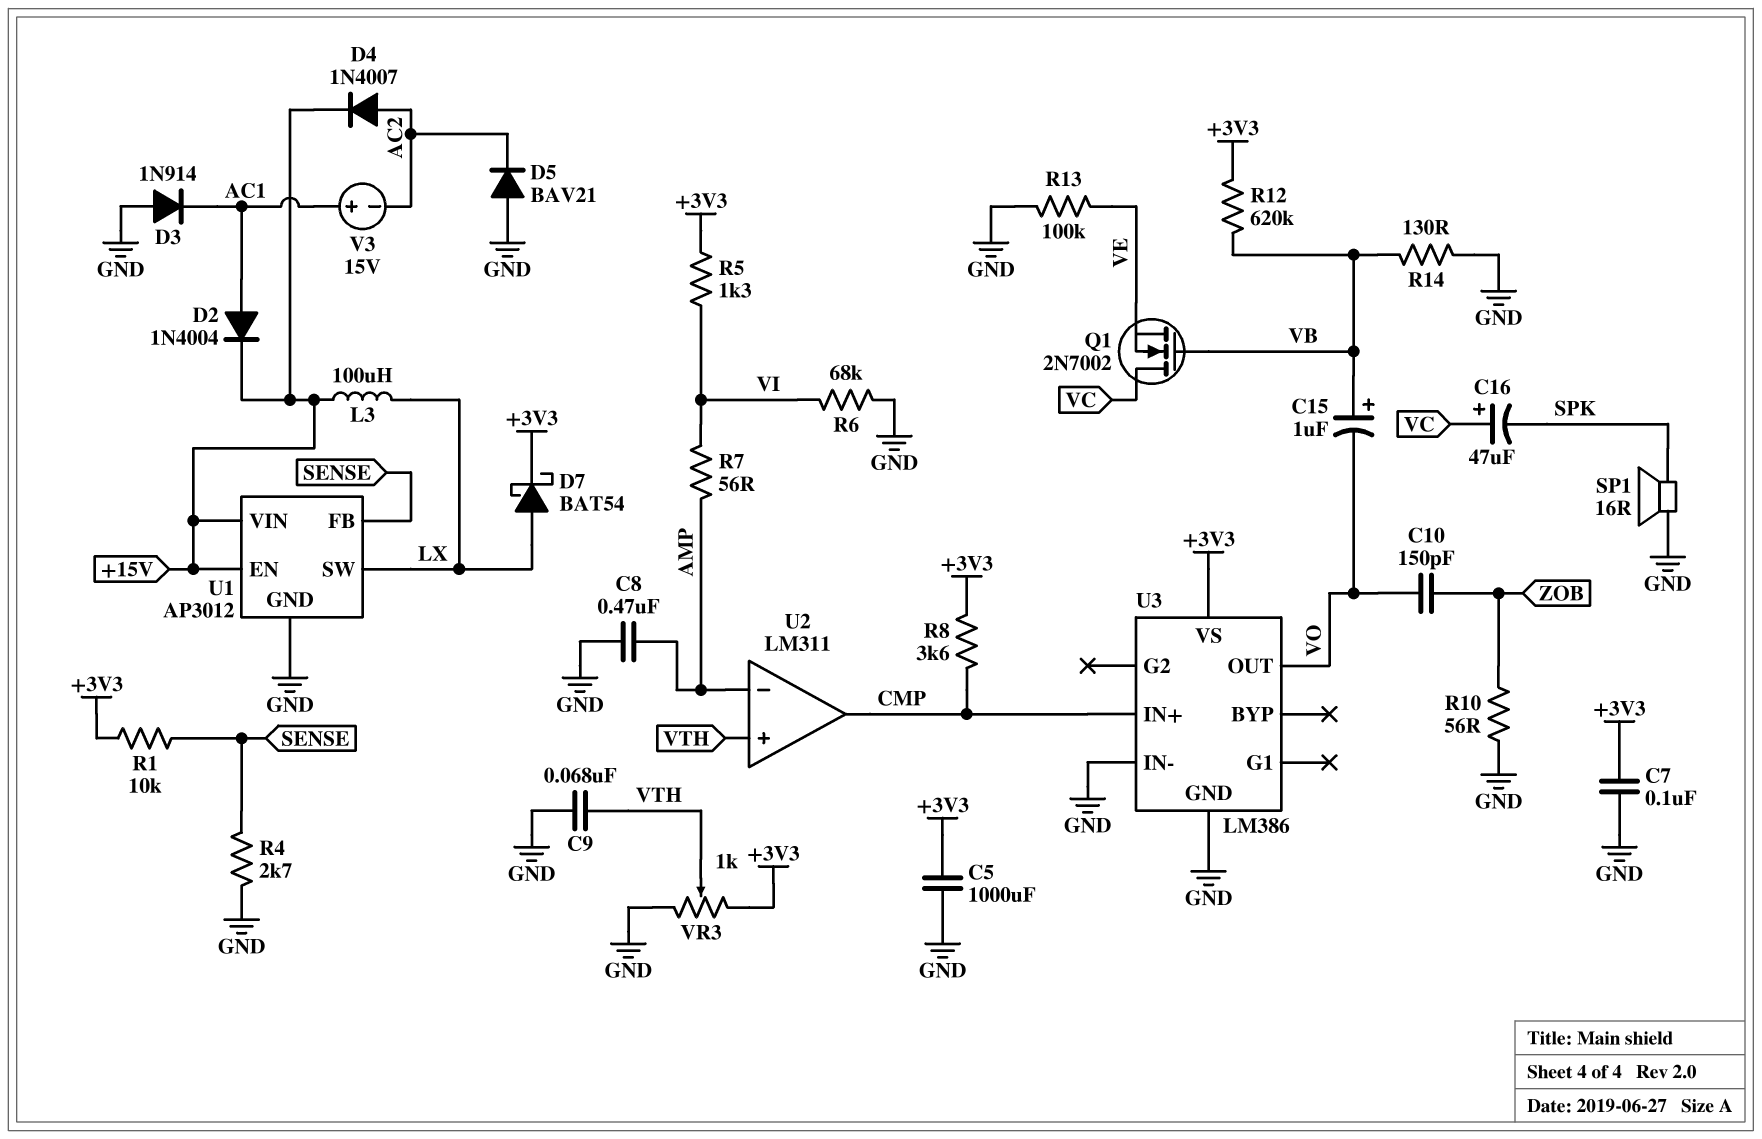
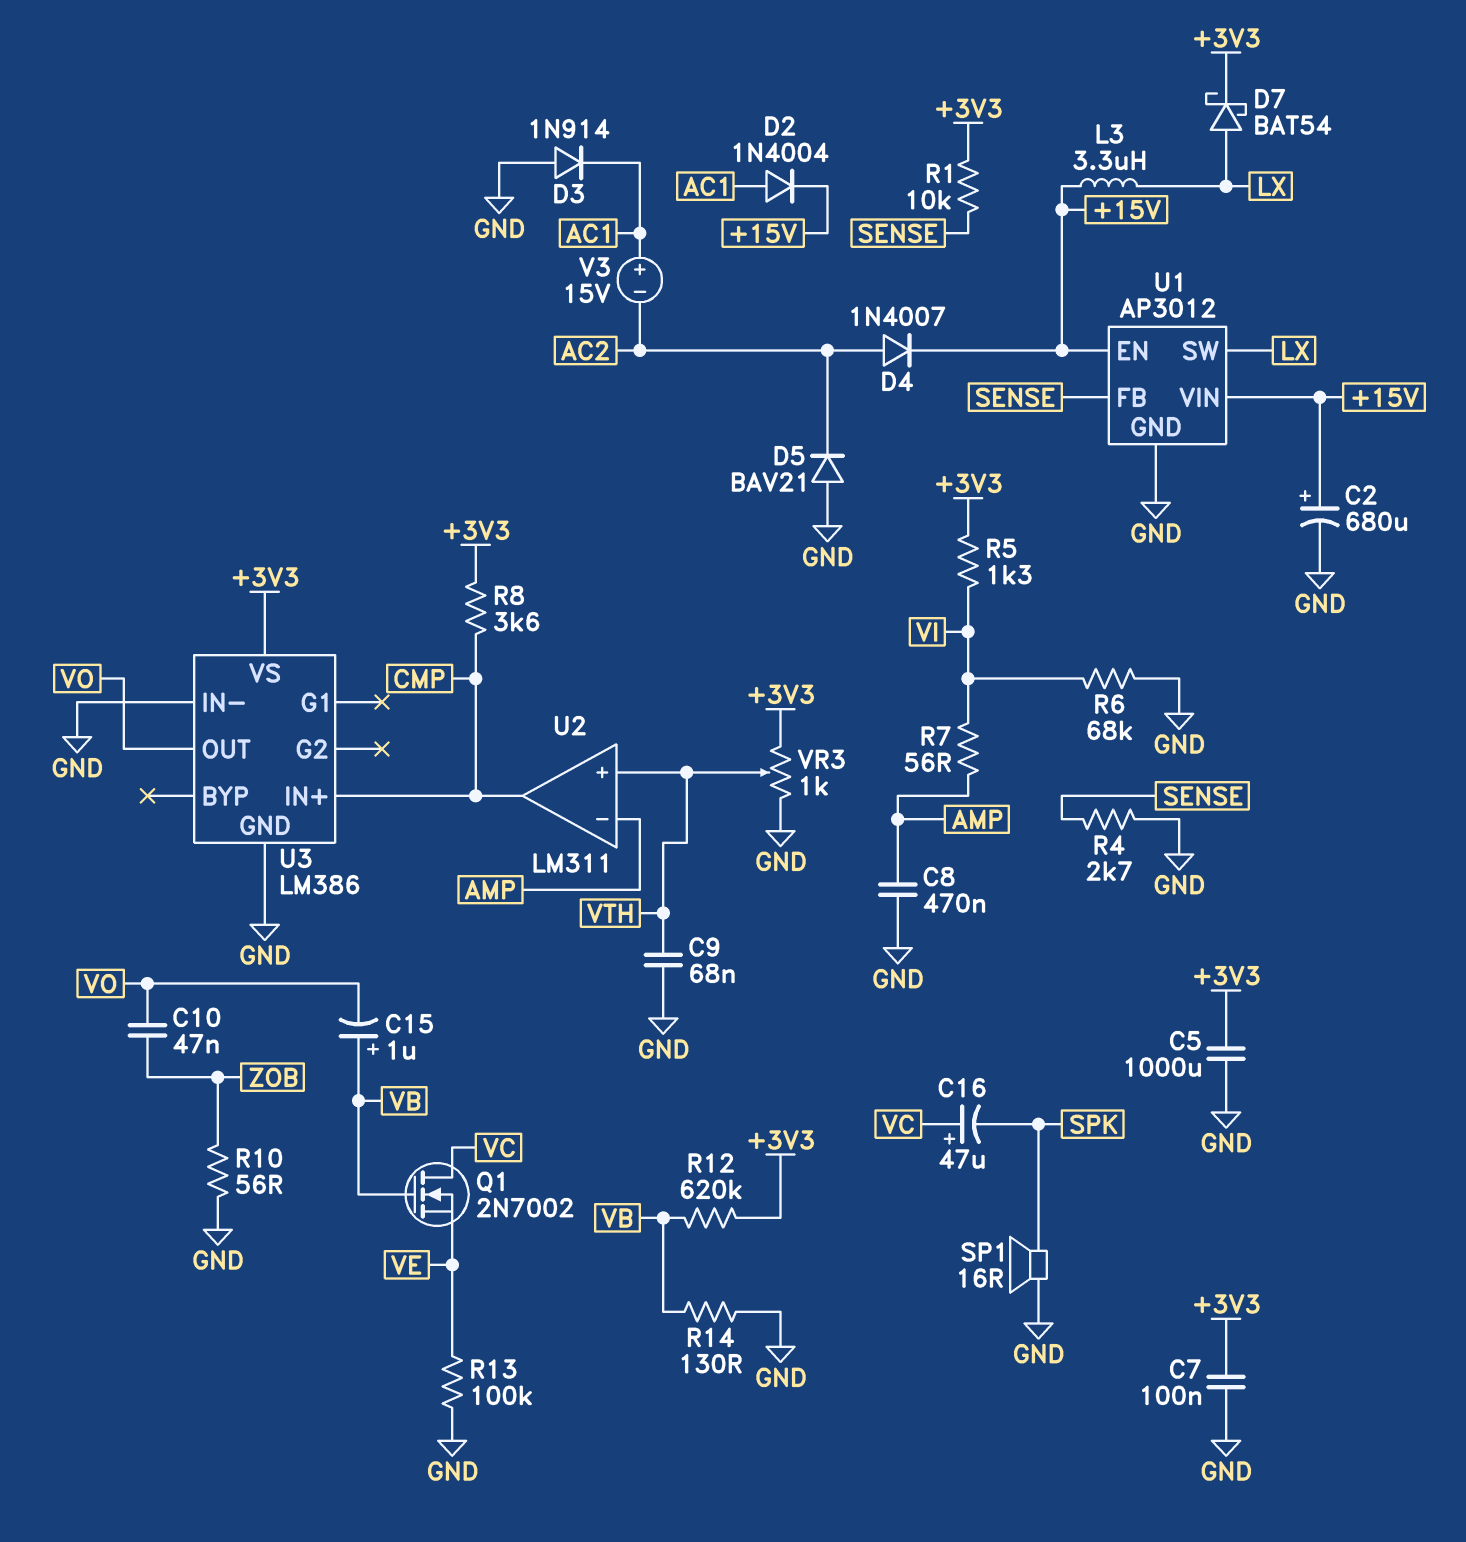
C2: none -> 680uF (plus +15V, minus GND)
C10: 150pF (VO, ZOB) -> 47nF (VO, ZOB)
L3: 100uH (+15V, LX) -> 3.3uH (+15V, LX)

